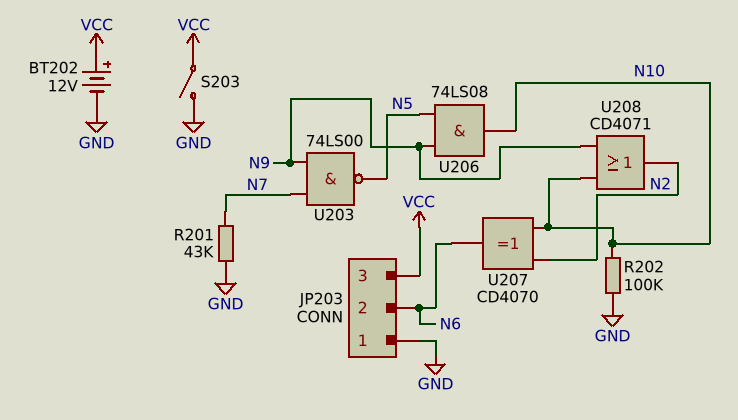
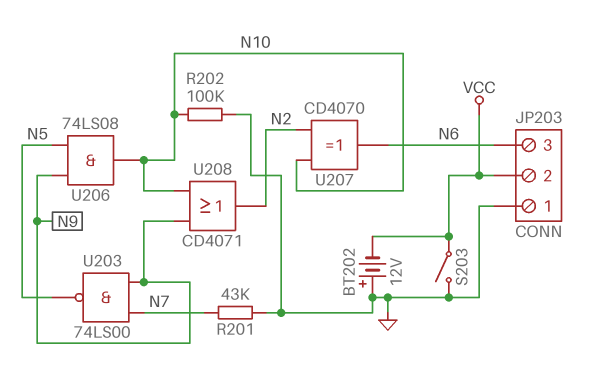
BT202: 12V (plus VCC, minus GND) -> 12V (plus GND, minus VCC)
JP203 pin 2: N6 -> VCC
JP203 pin 3: VCC -> N6

